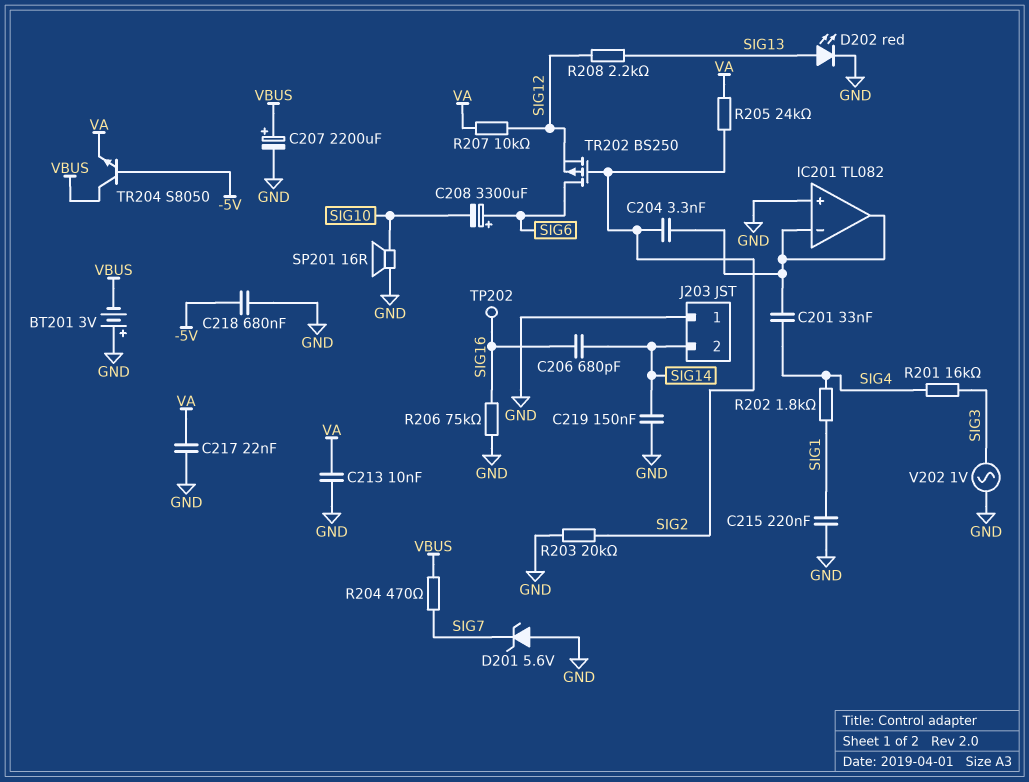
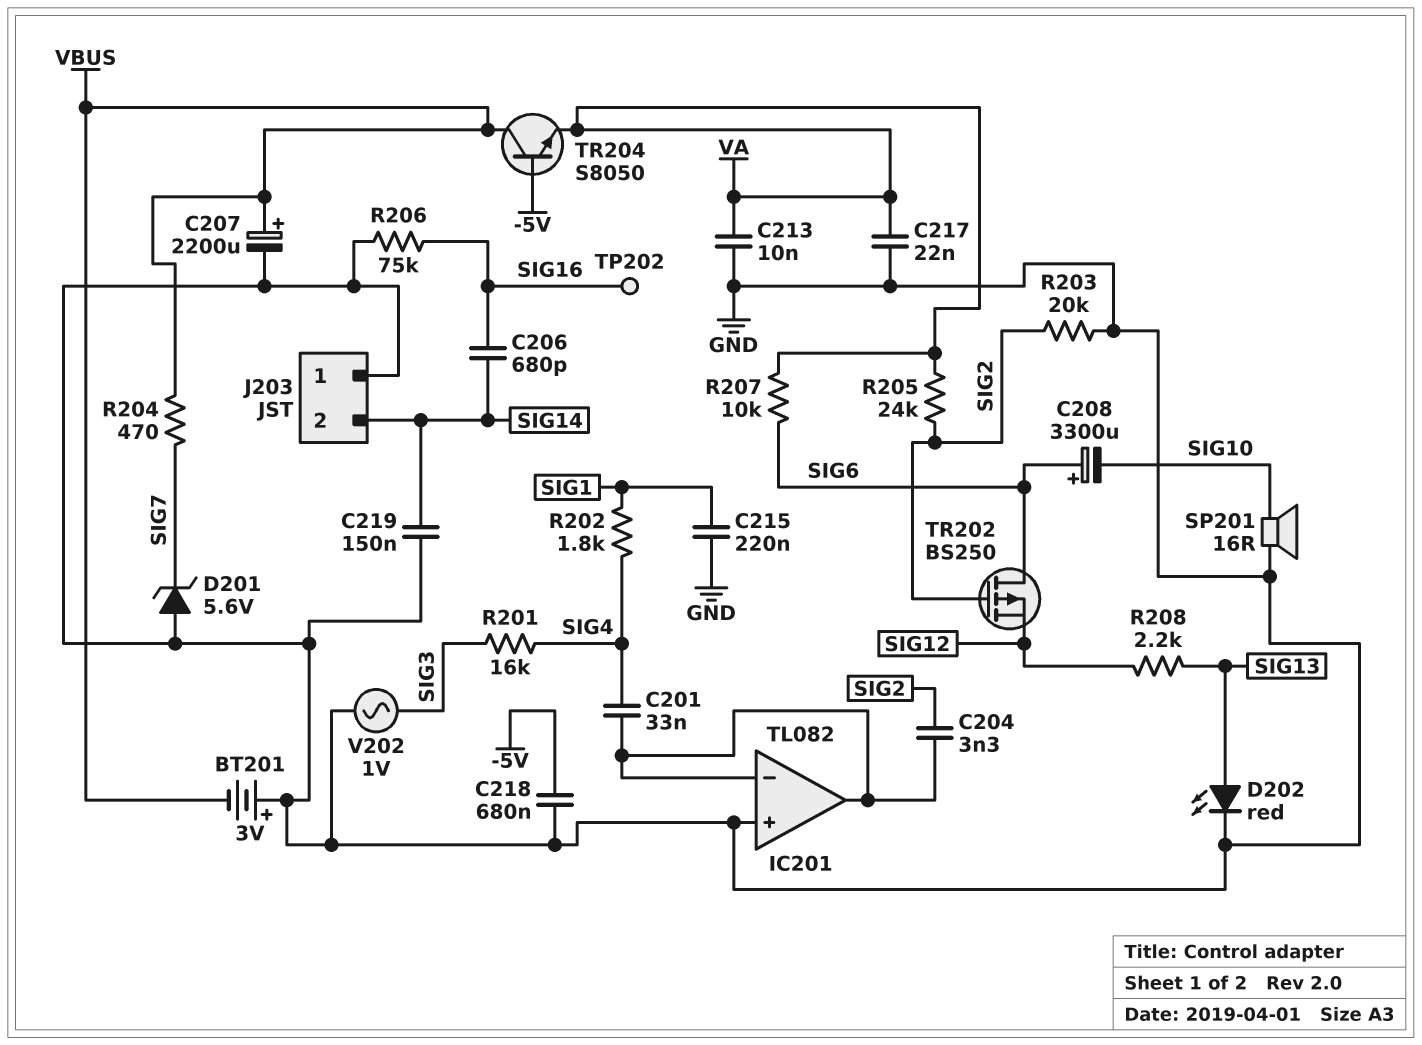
R207: 10k (SIG12, VA) -> 10k (SIG6, VA)

